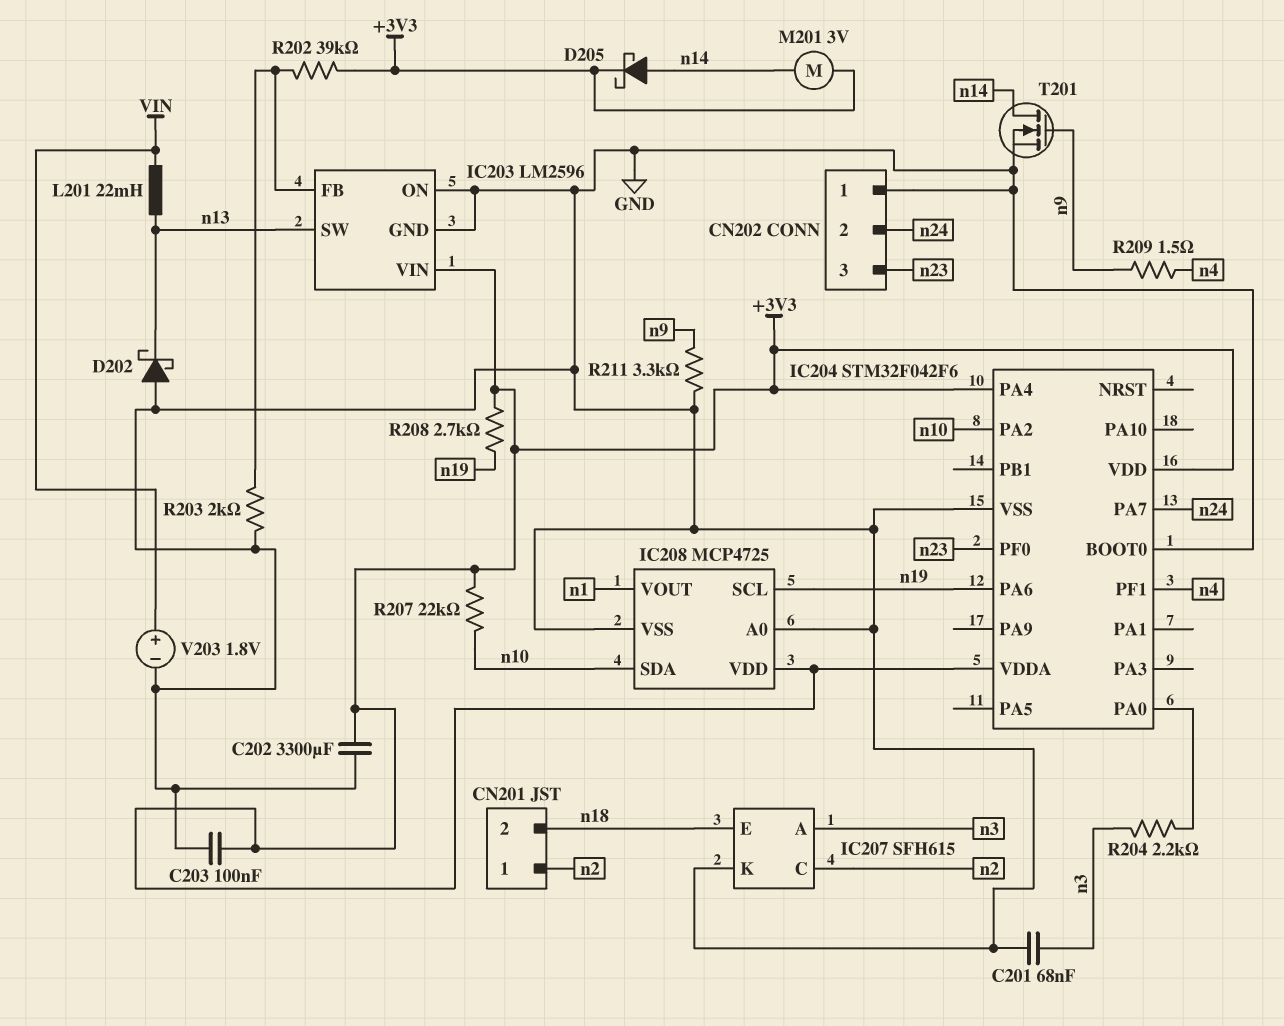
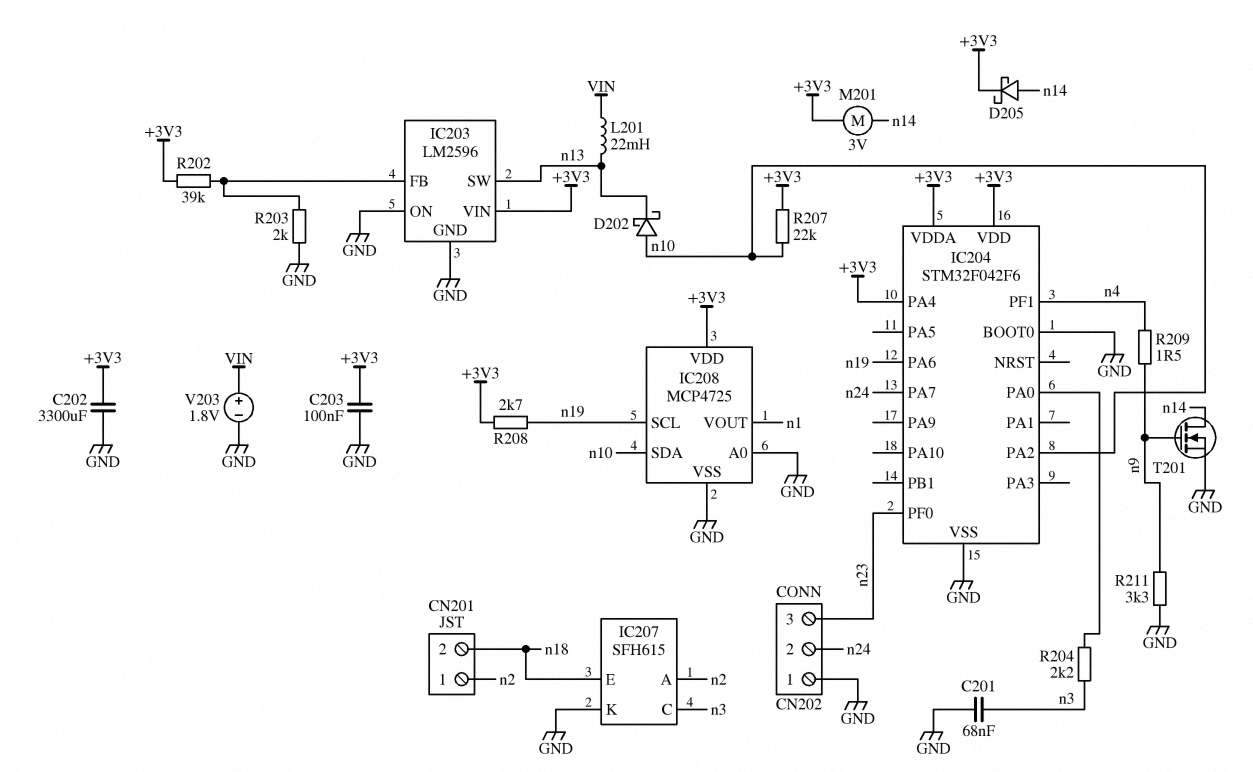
D202: schottky (A GND, K n13) -> schottky (A n10, K n13)
IC207 pin A: n3 -> n2
IC207 pin C: n2 -> n3

